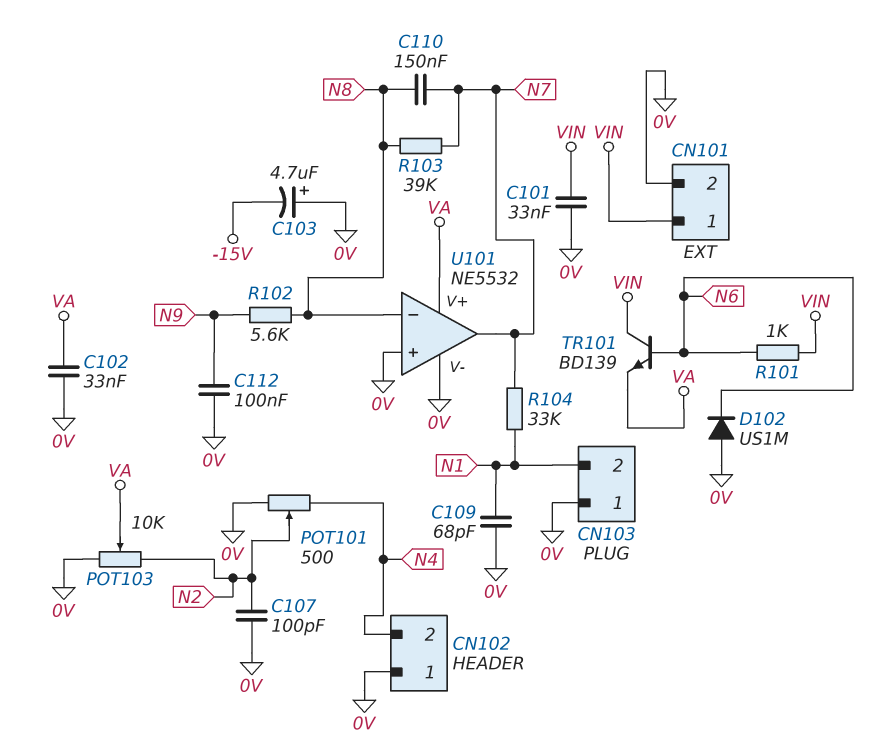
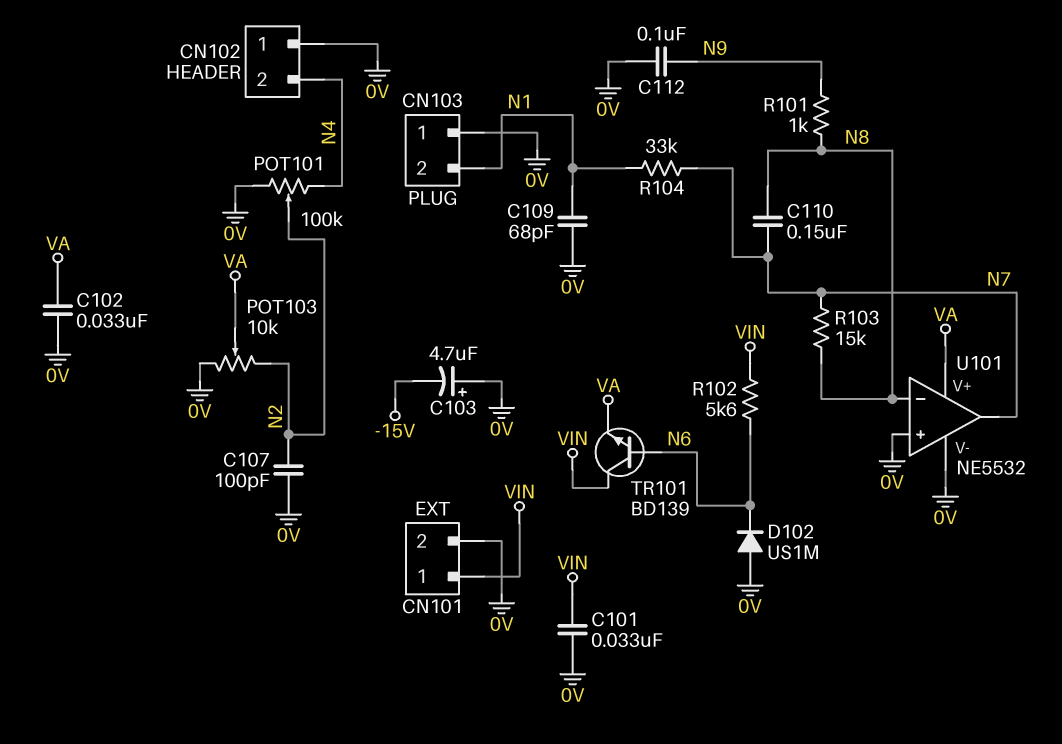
POT101: 500 (0V, N4, wiper N2) -> 100k (0V, N4, wiper N2)
R101: 1k (N6, VIN) -> 1k (N8, N9)
R102: 5.6k (N8, N9) -> 5.6k (N6, VIN)
R103: 39k (N7, N8) -> 15k (N7, N8)

